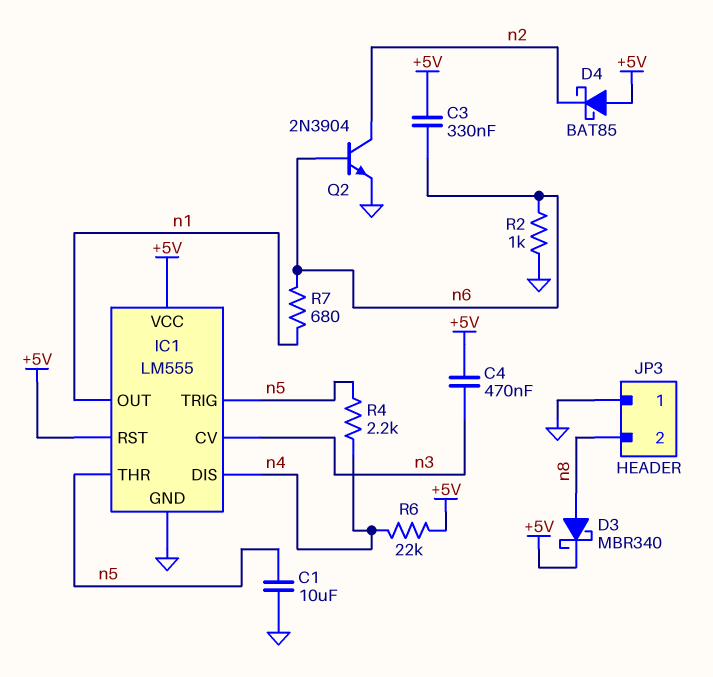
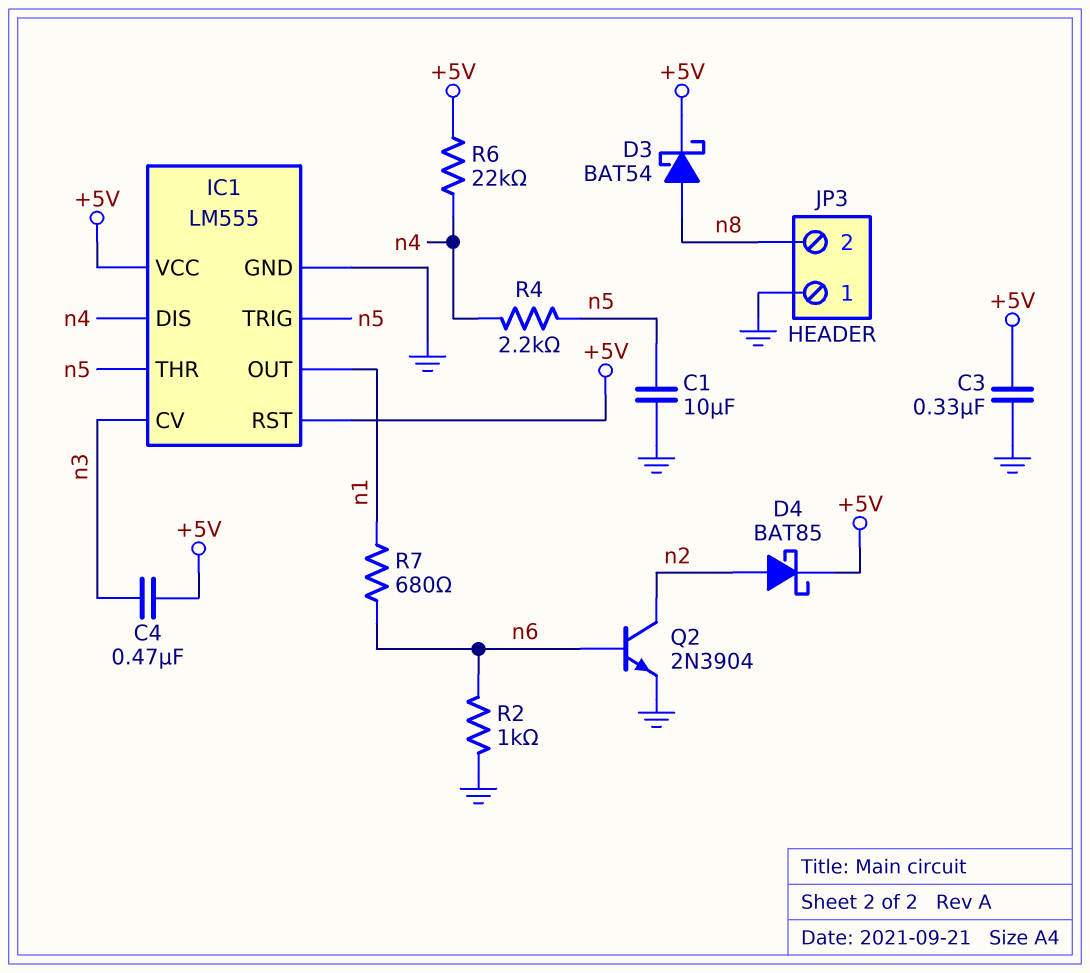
C3: 330nF (+5V, n6) -> 330nF (+5V, GND)
D3: schottky MBR340 (A n8, K +5V) -> schottky BAT54 (A n8, K +5V)
D4: schottky BAT85 (A +5V, K n2) -> schottky BAT85 (A n2, K +5V)

